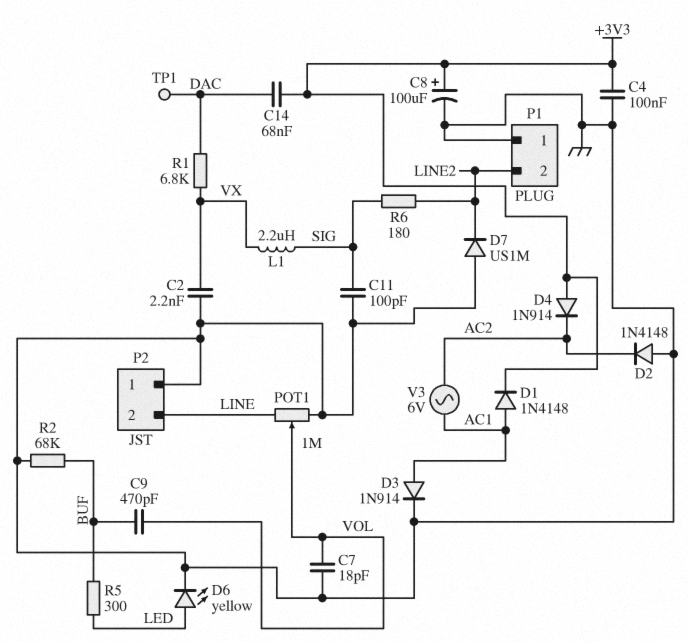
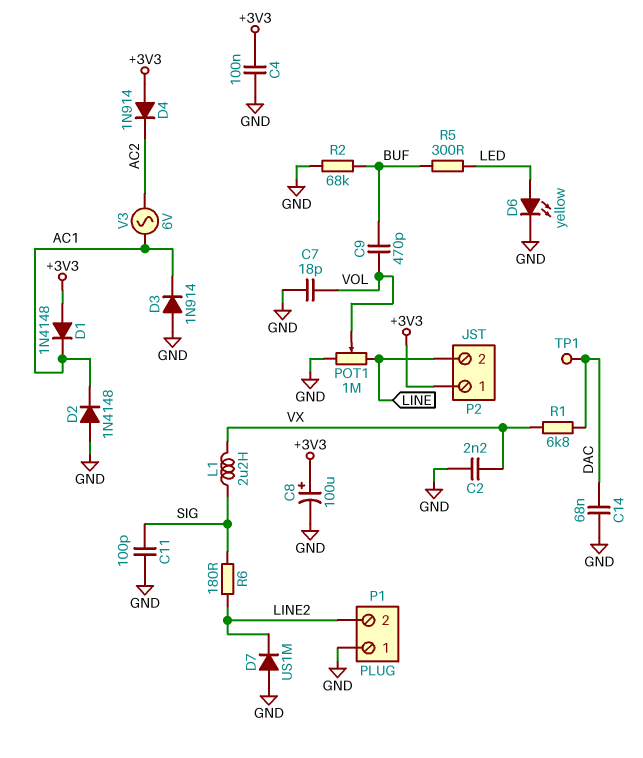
C14: 68nF (+3V3, DAC) -> 68nF (DAC, GND)
D1: diode 1N4148 (A AC1, K +3V3) -> diode 1N4148 (A +3V3, K AC1)
D2: diode 1N4148 (A GND, K AC2) -> diode 1N4148 (A GND, K AC1)
D3: diode 1N914 (A AC1, K GND) -> diode 1N914 (A GND, K AC1)
P2 pin 1: GND -> +3V3

